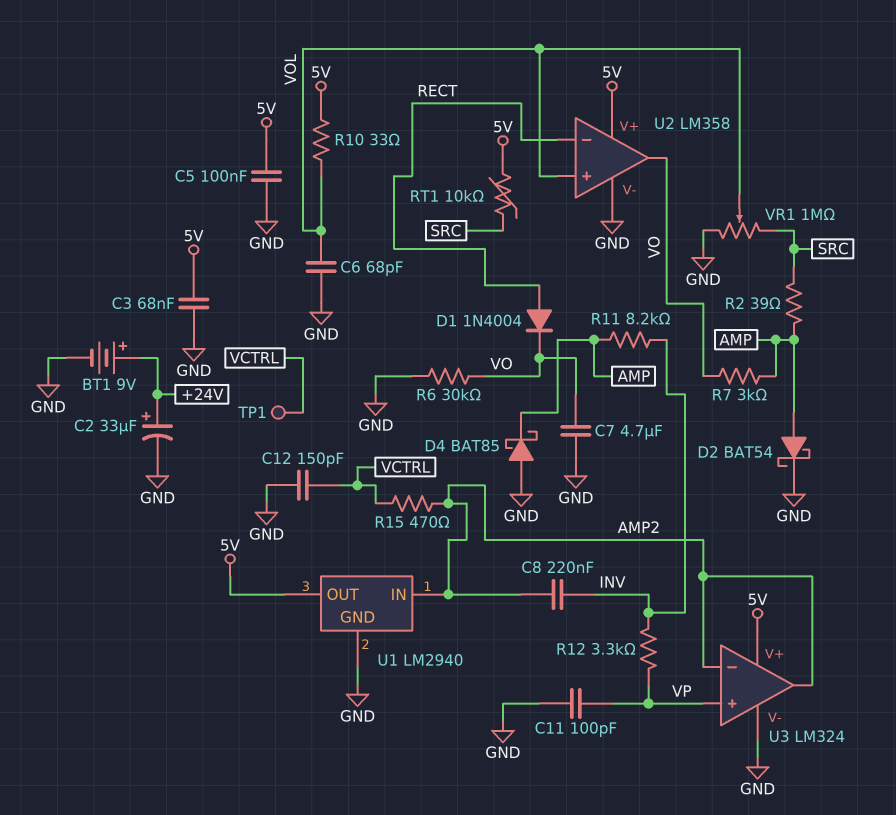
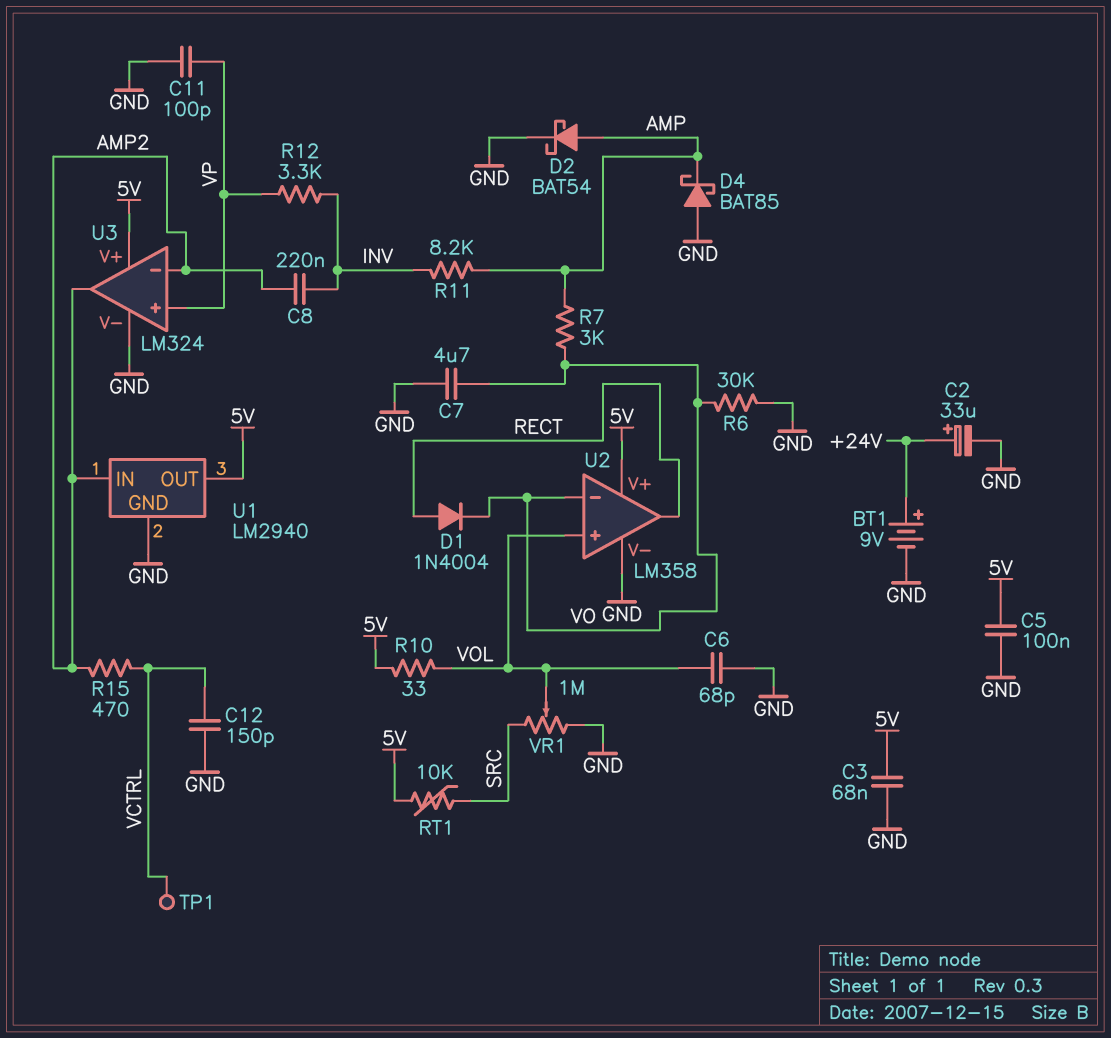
R2: 39 (AMP, SRC) -> none
U2 pin in-: RECT -> VO
U2 pin out: VO -> RECT

